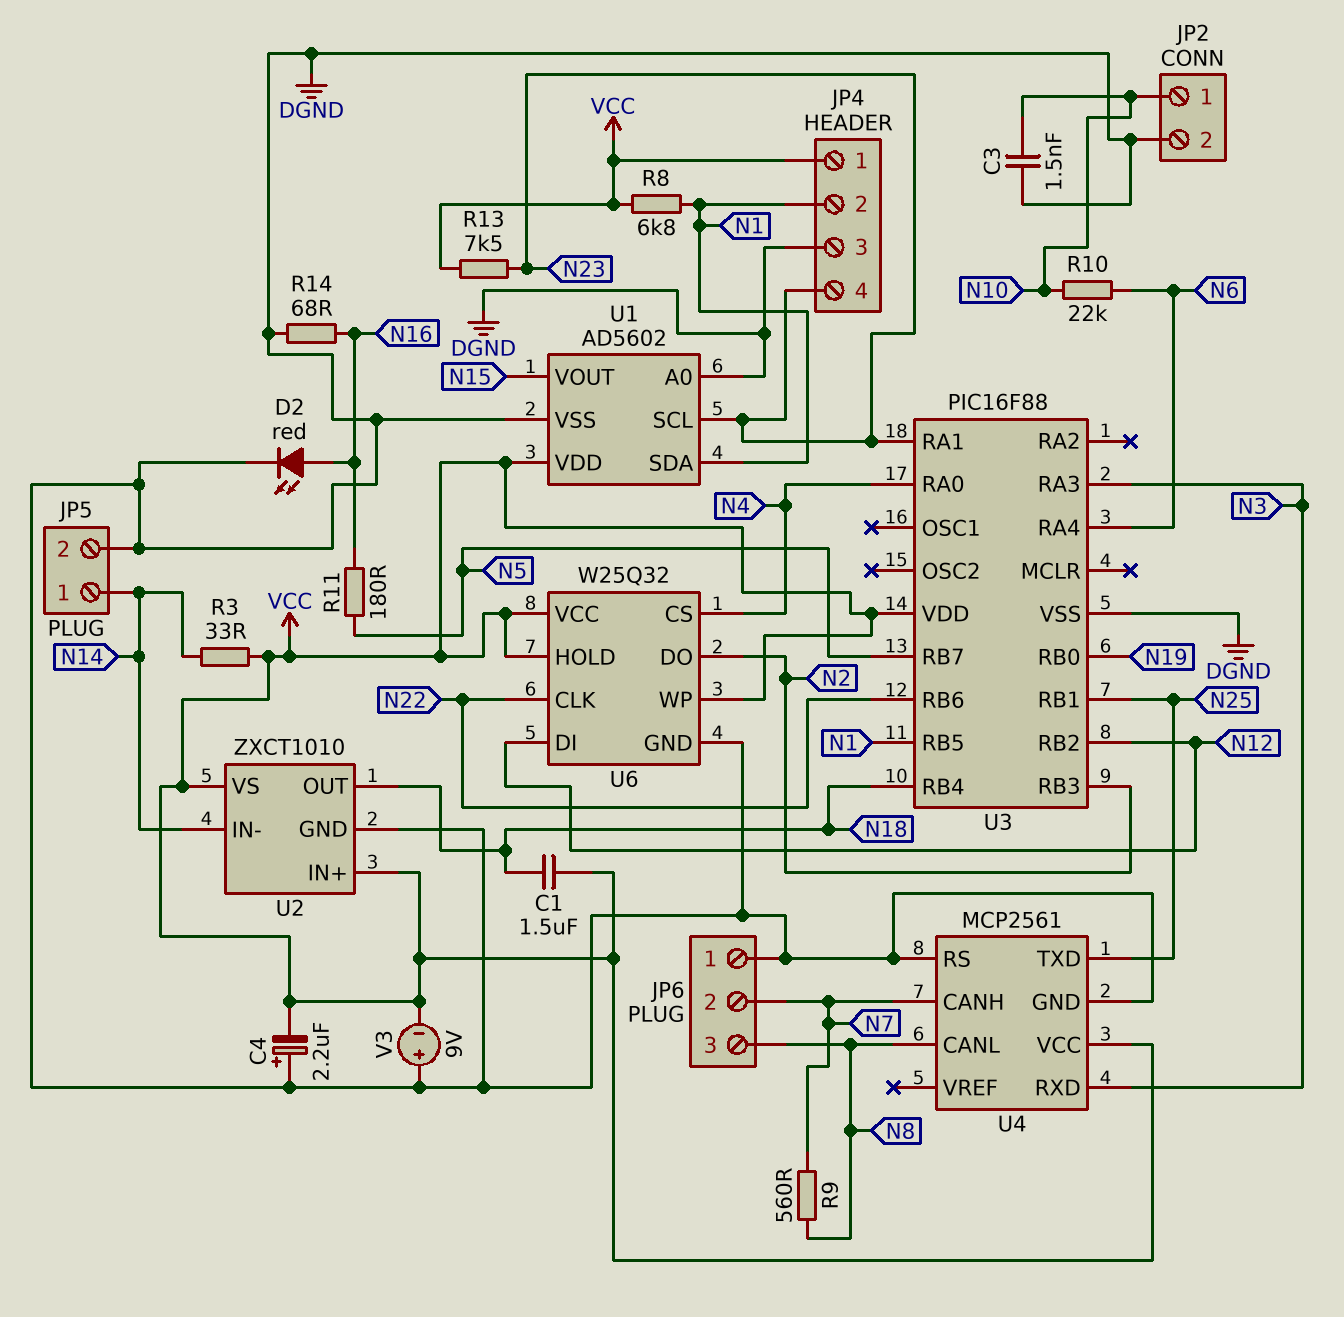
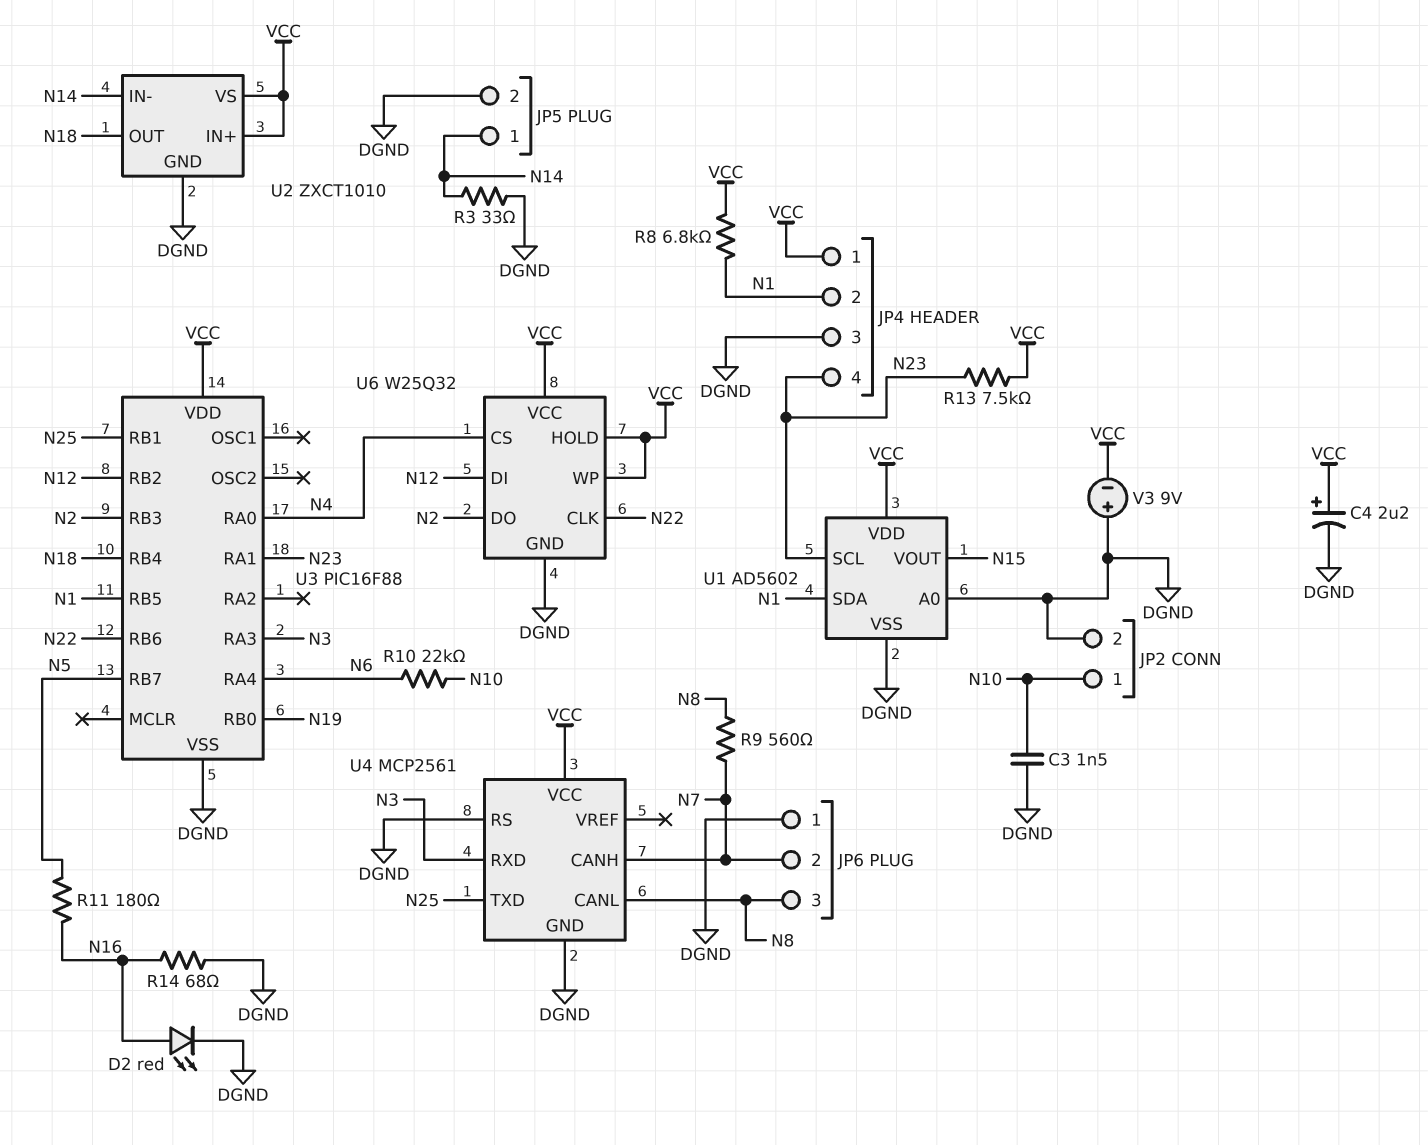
C1: 1.5uF (N18, VCC) -> none
C4: 2.2uF (plus DGND, minus VCC) -> 2.2uF (plus VCC, minus DGND)
R3: 33 (N14, VCC) -> 33 (DGND, N14)

